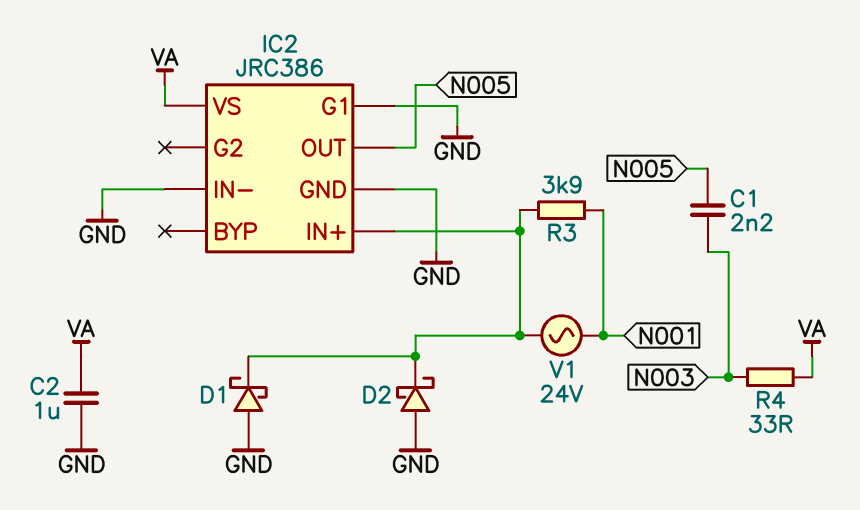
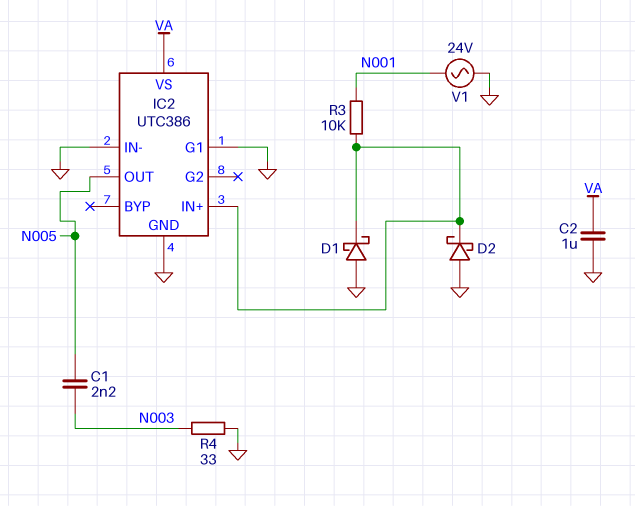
IC2: JRC386 -> UTC386
R3: 3.9k (IC2/IN+, N001) -> 10k (IC2/IN+, N001)
R4: 33 (N003, VA) -> 33 (GND, N003)
V1: AC 24V (IC2/IN+, N001) -> AC 24V (GND, N001)

